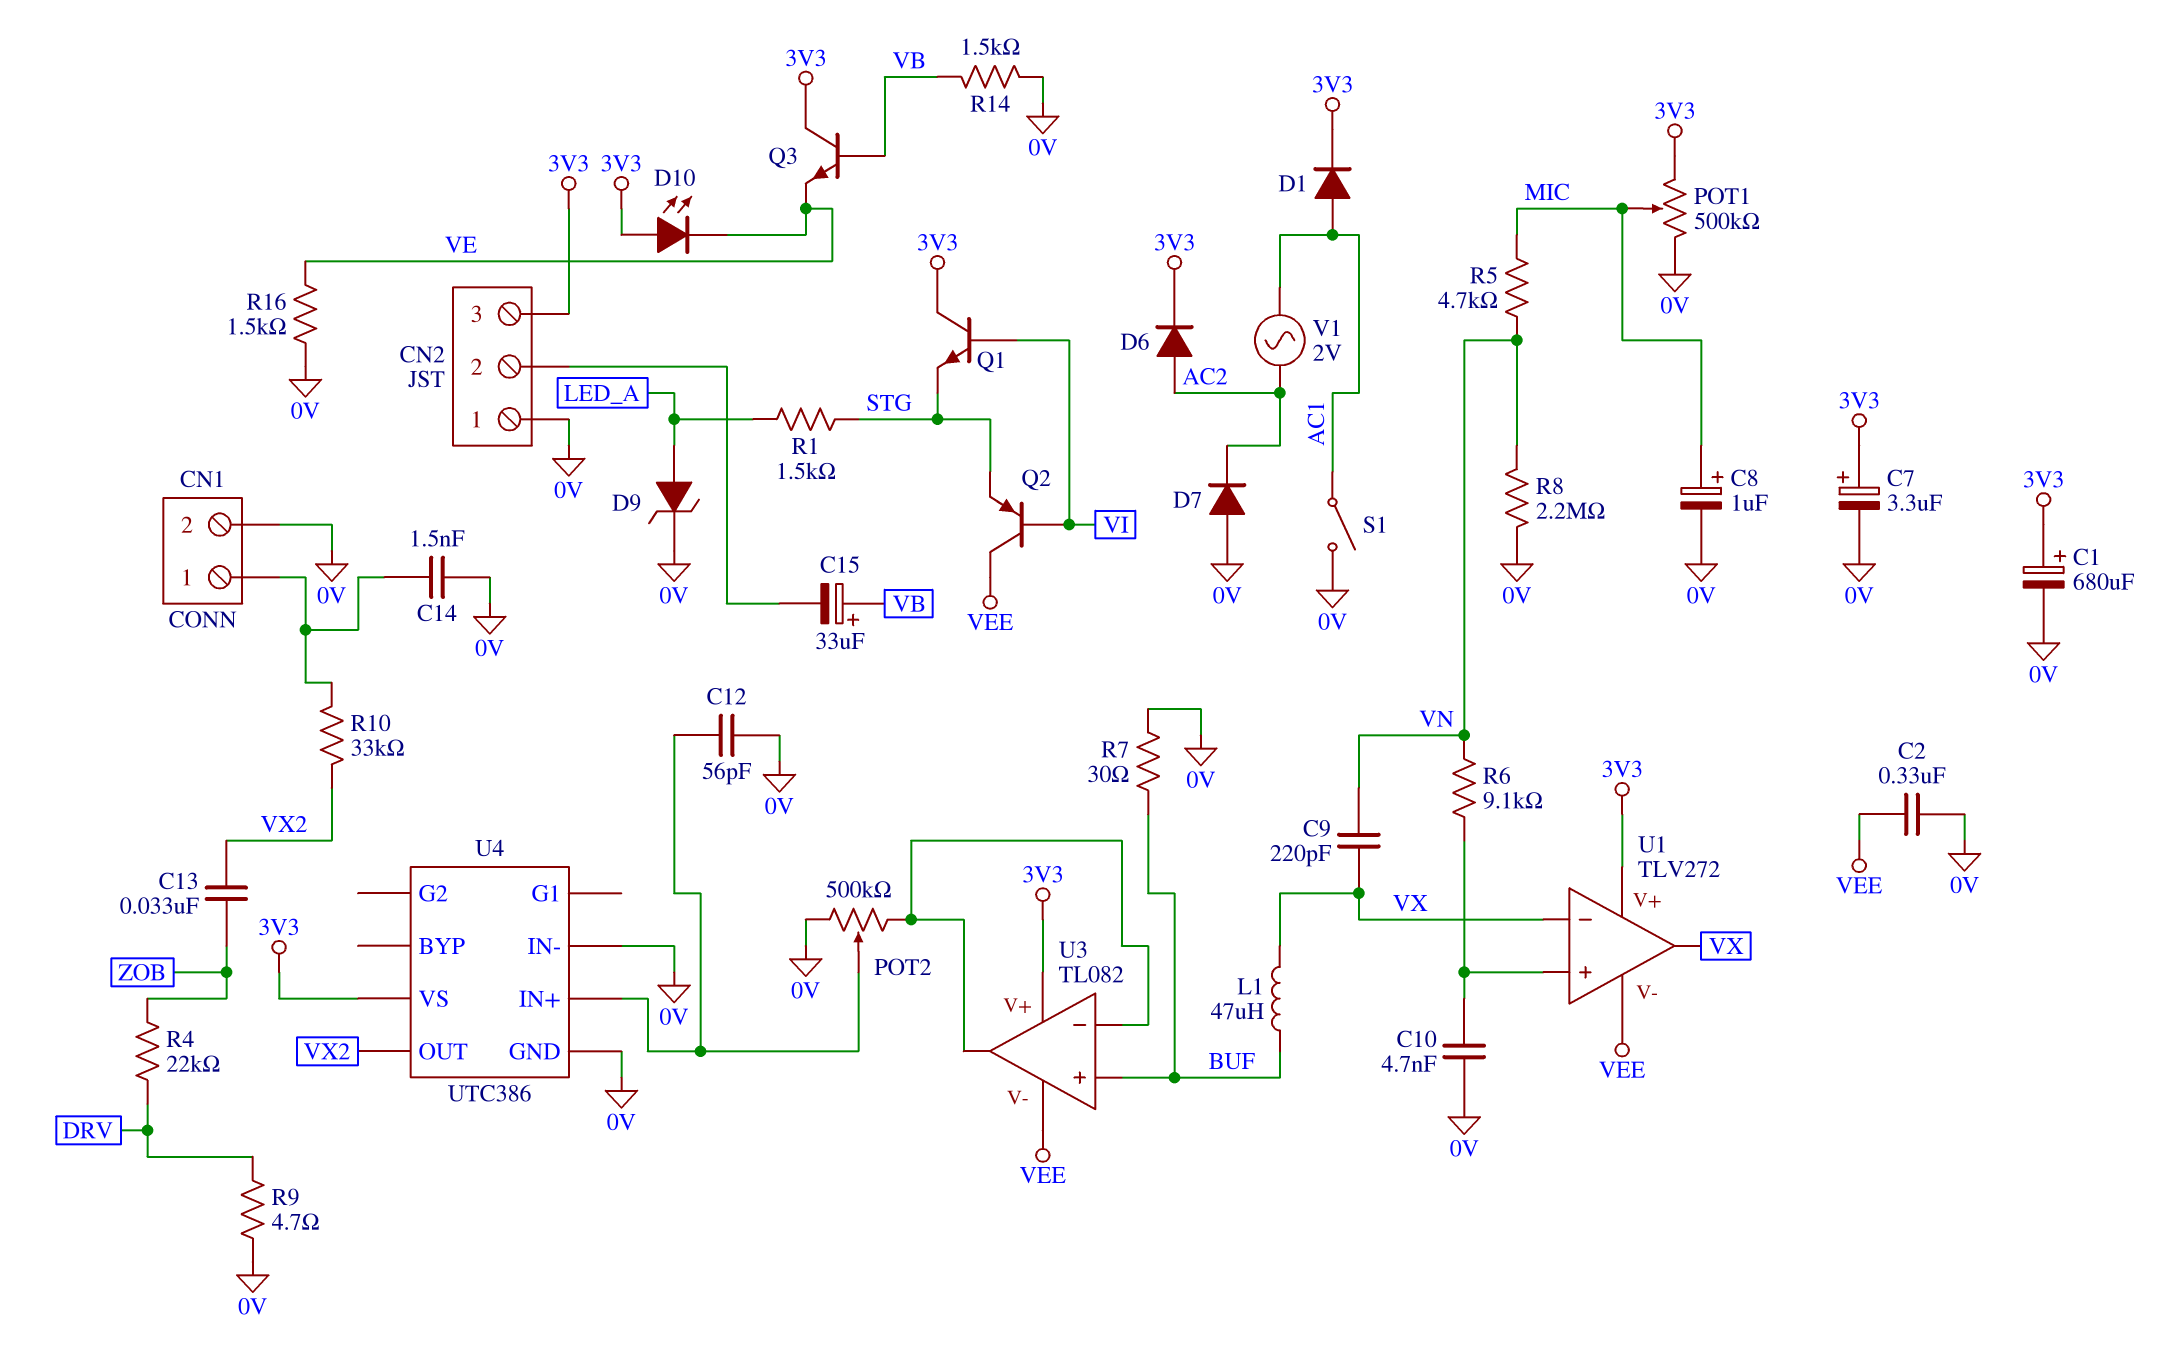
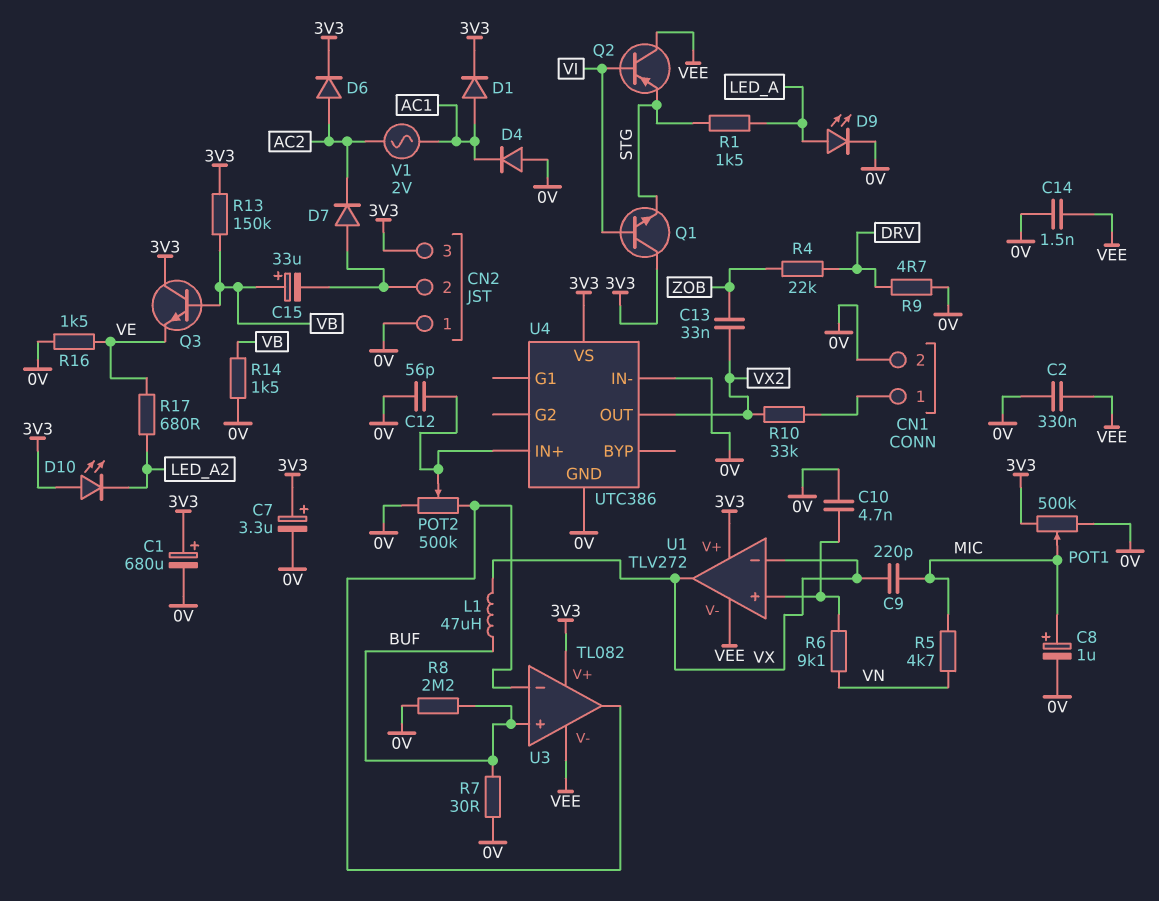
C9: 220pF (VN, VX) -> 220pF (MIC, VX)
C14: 1.5nF (0V, CN1/1) -> 1.5nF (0V, VEE)
D4: none -> diode (A 0V, K AC1)
D7: diode (A 0V, K AC2) -> diode (A CN2/2, K AC2)
D9: zener (A LED_A, K 0V) -> LED (A LED_A, K 0V)
D10: LED (A 3V3, K VE) -> LED (A 3V3, K LED_A2)
R8: 2.2M (0V, VN) -> 2.2M (0V, BUF)
R13: none -> 150k (3V3, VB)
R17: none -> 680 (LED_A2, VE)
S1: switch (0V, AC1) -> none

